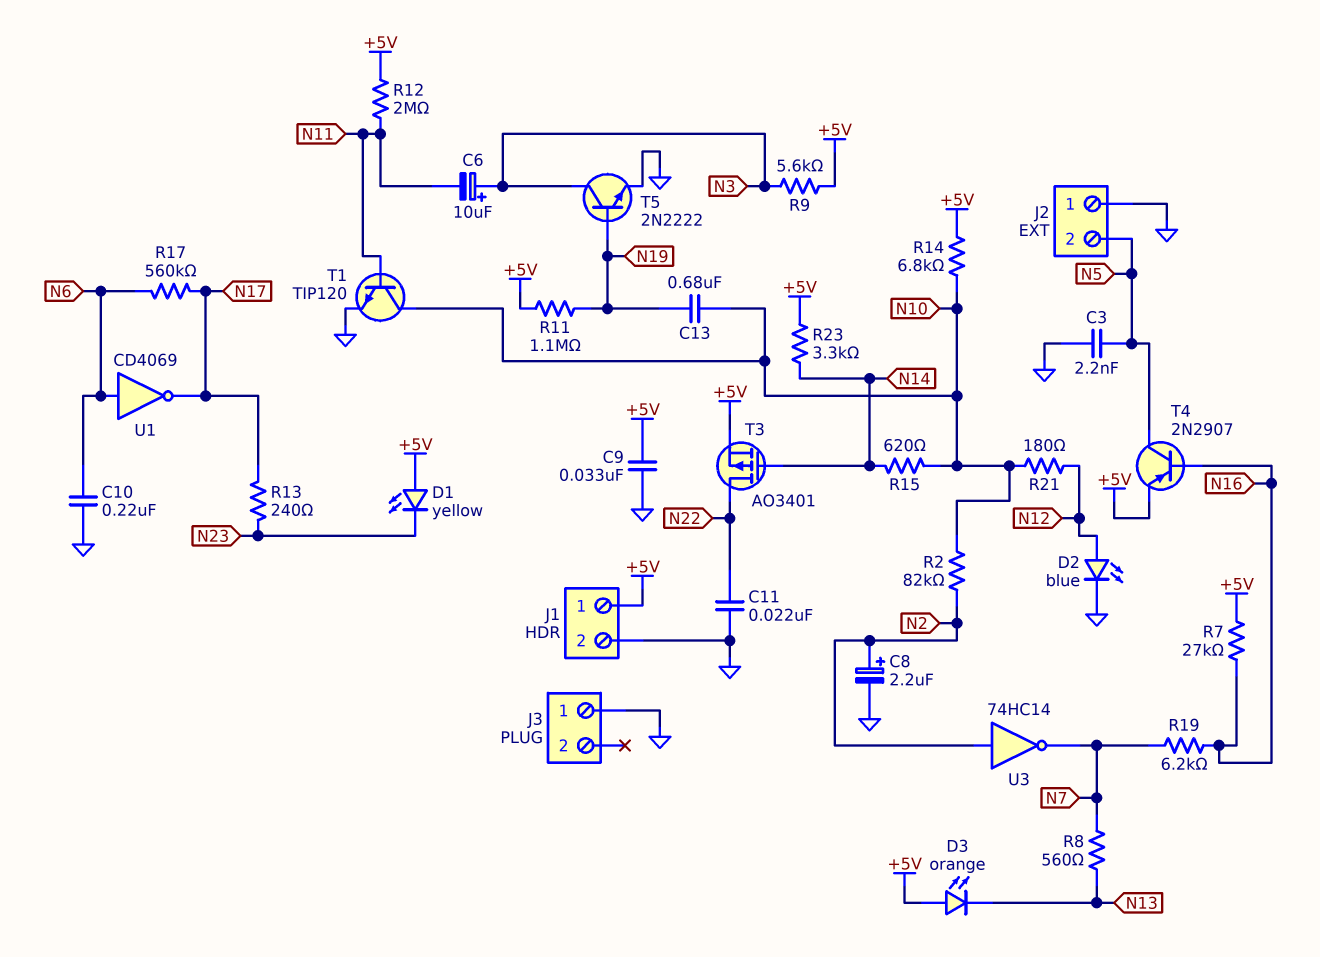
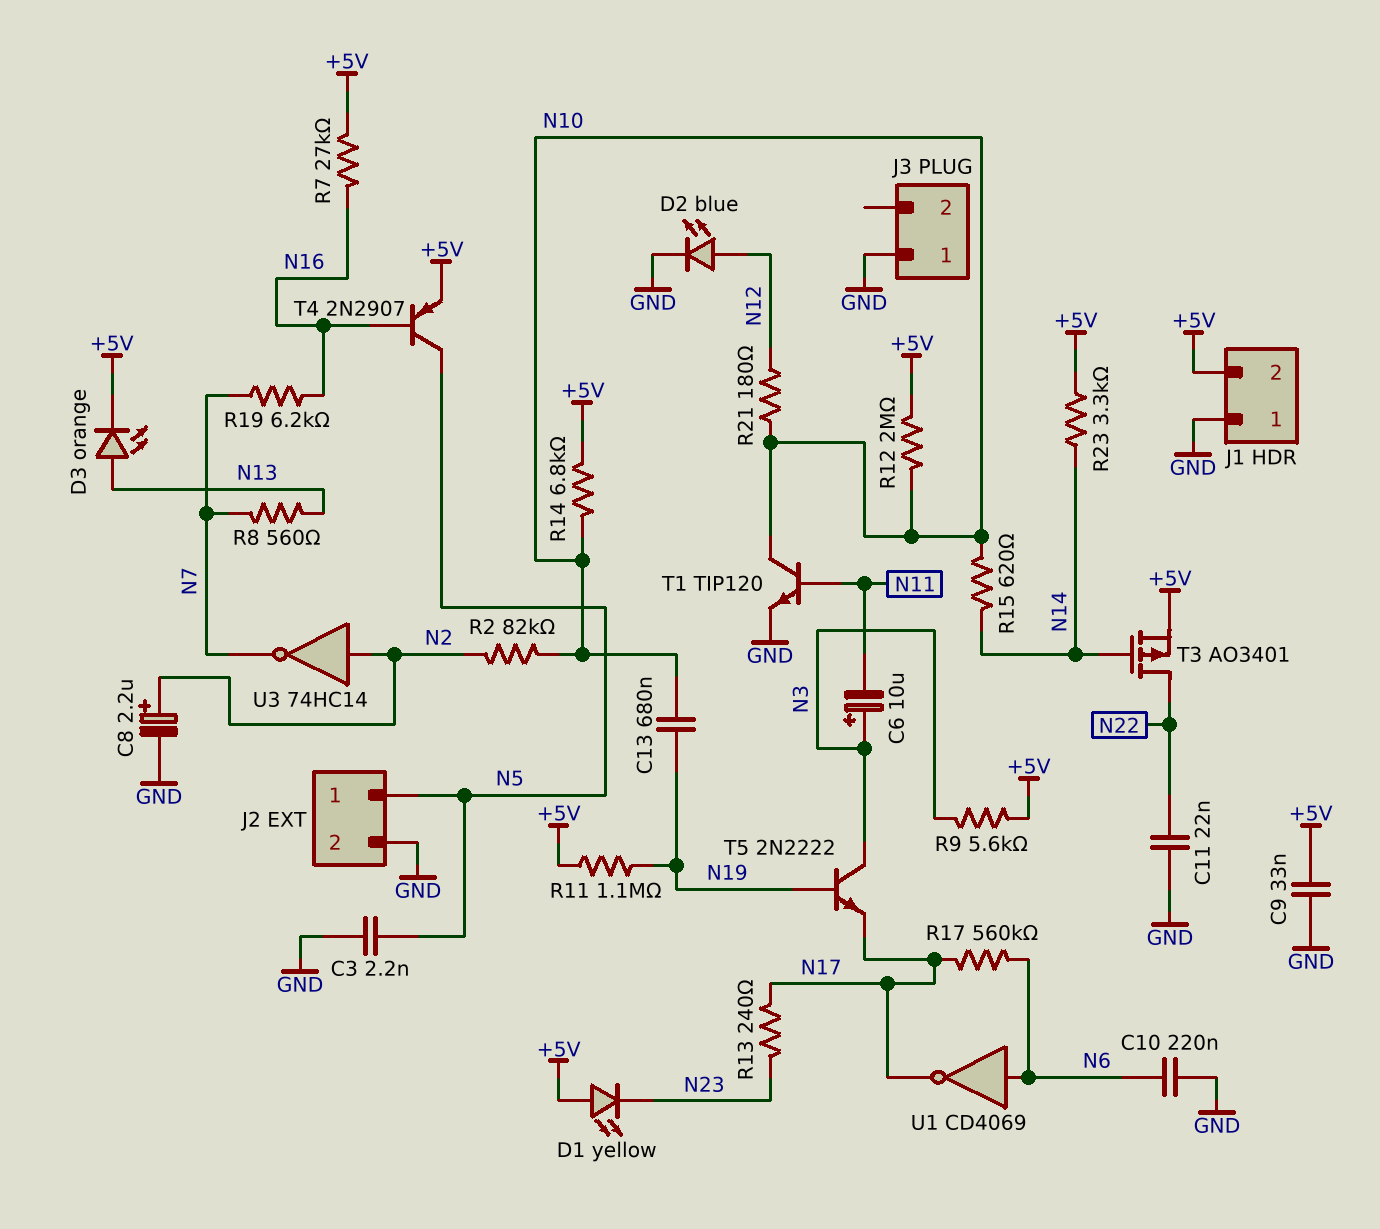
D3: LED orange (A +5V, K N13) -> LED orange (A N13, K +5V)
J1 pin 1: +5V -> GND
J1 pin 2: GND -> +5V
J2 pin 1: GND -> N5
J2 pin 2: N5 -> GND
R12: 2M (+5V, N11) -> 2M (+5V, N10)
T5: NPN 2N2222 (B N19, C N3, E GND) -> NPN 2N2222 (B N19, C N3, E N17)

